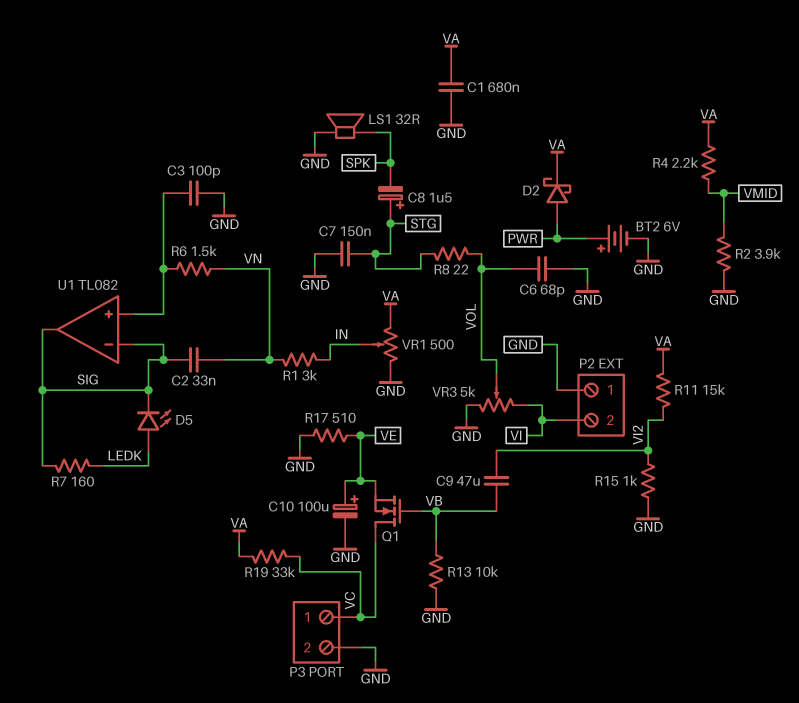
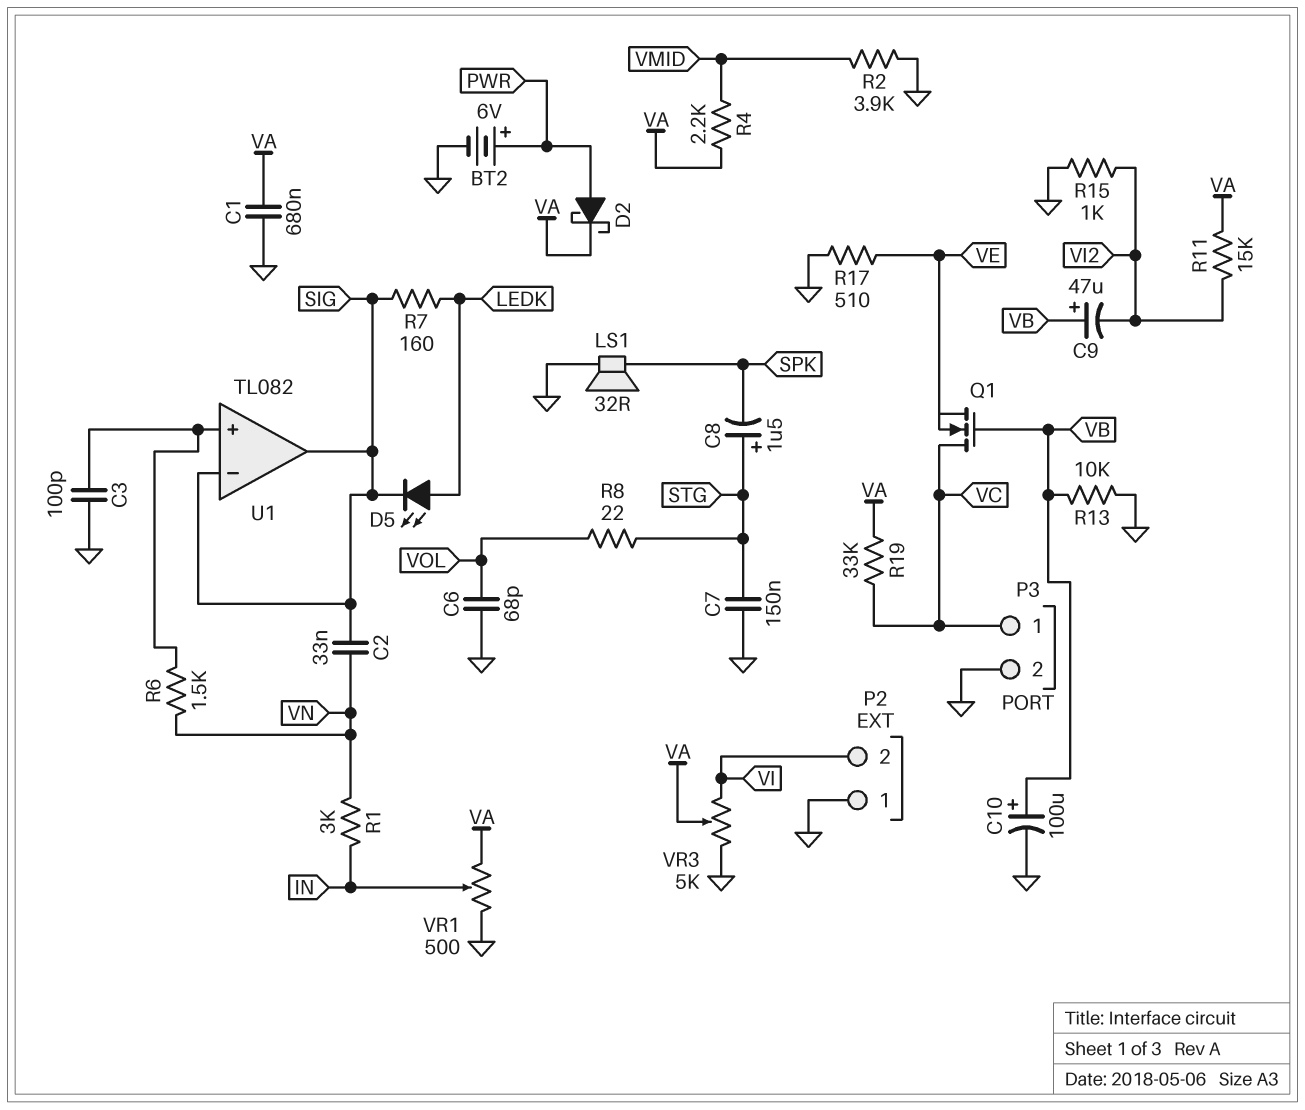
C9: 47uF (VB, VI2) -> 47uF (plus VB, minus VI2)
C10: 100uF (plus VE, minus GND) -> 100uF (plus VB, minus GND)
VR3: 5k (GND, VI, wiper VOL) -> 5k (GND, VI, wiper VA)

